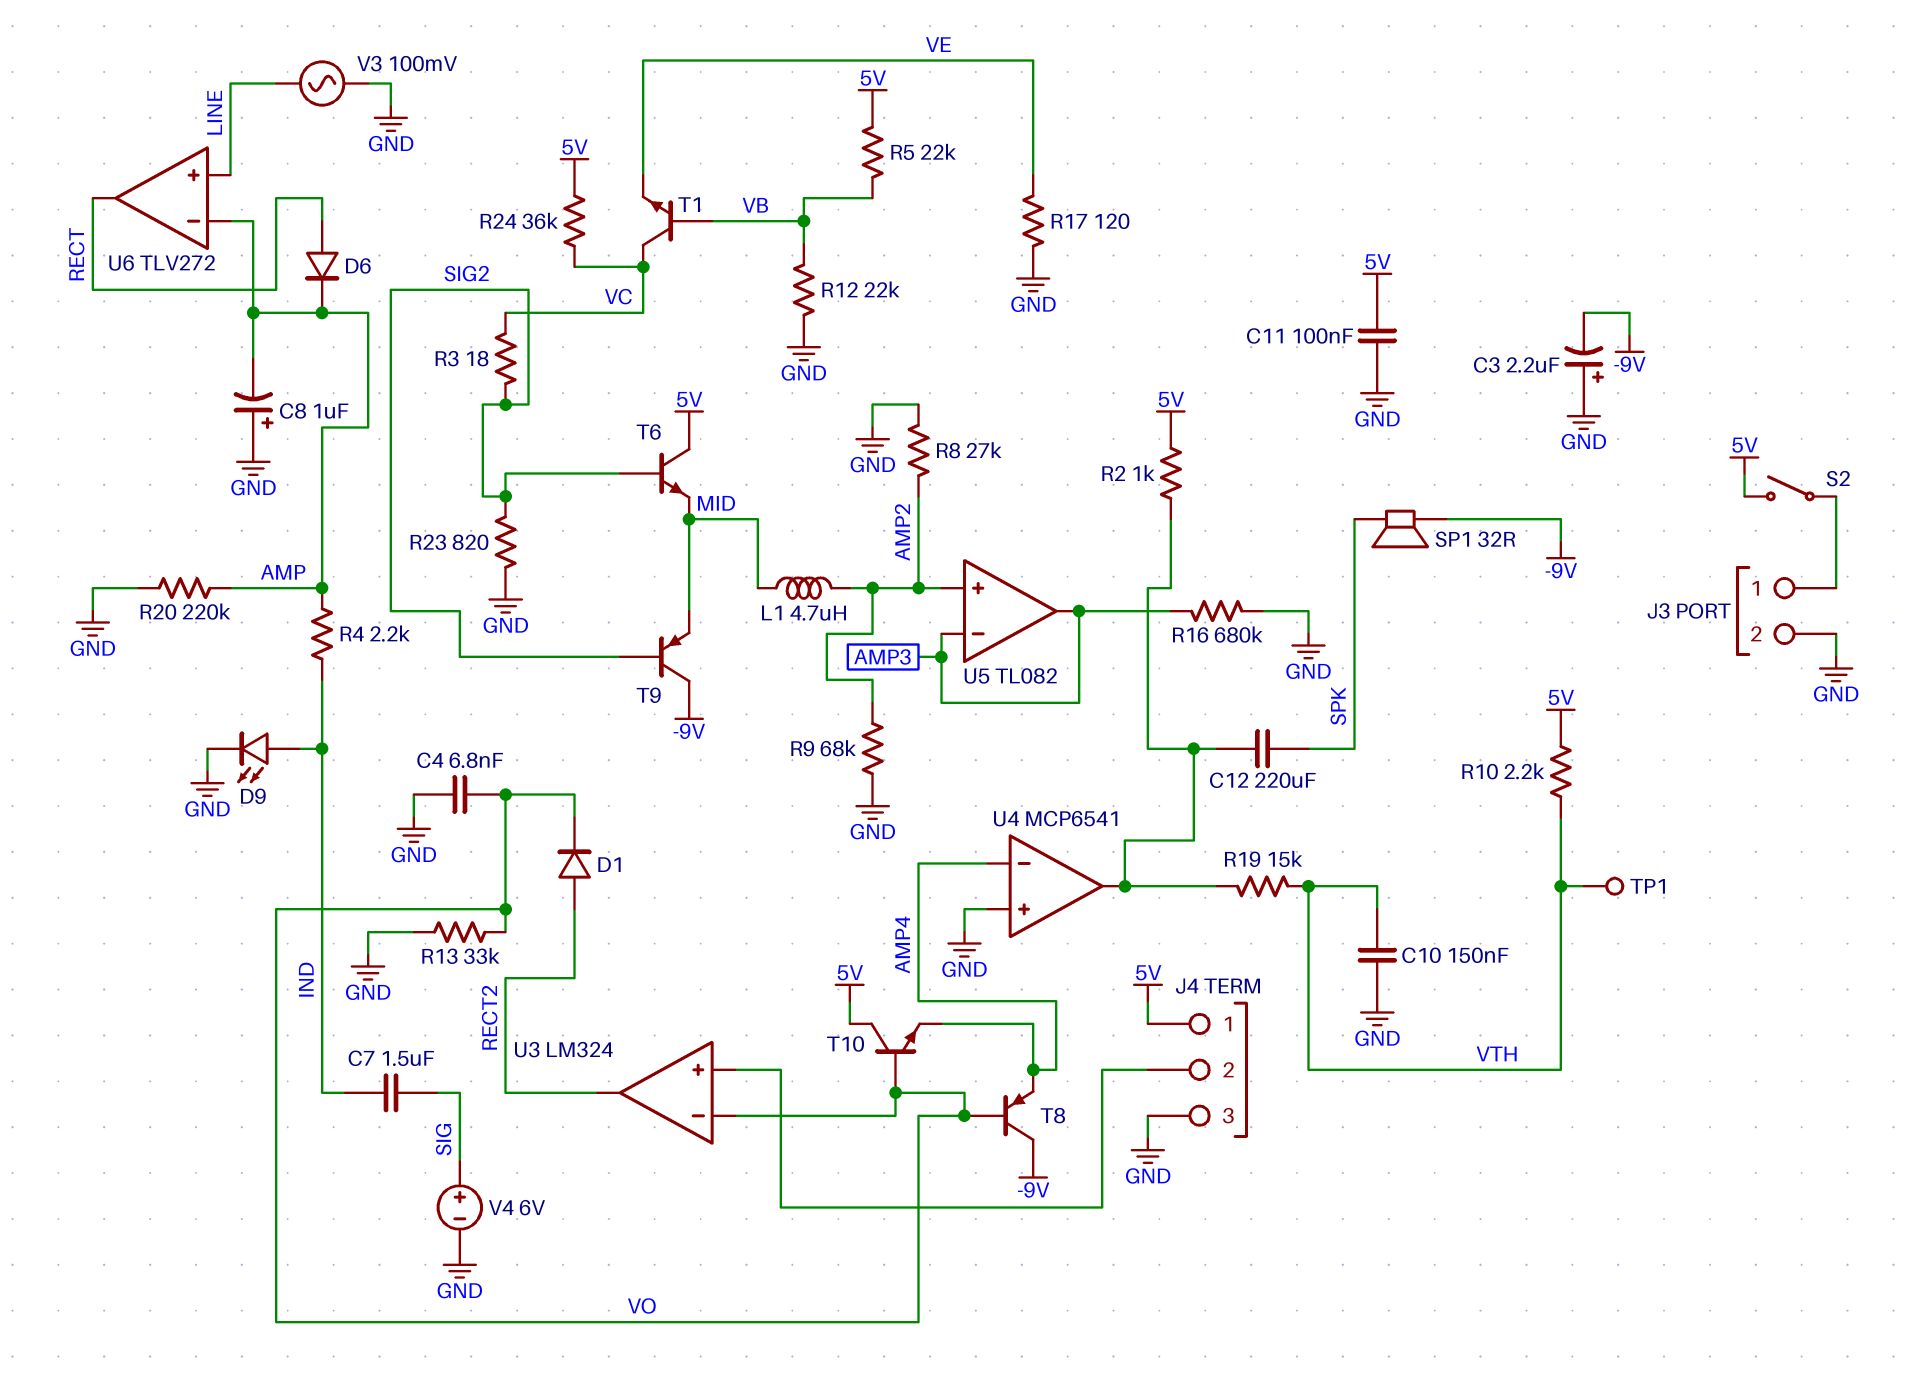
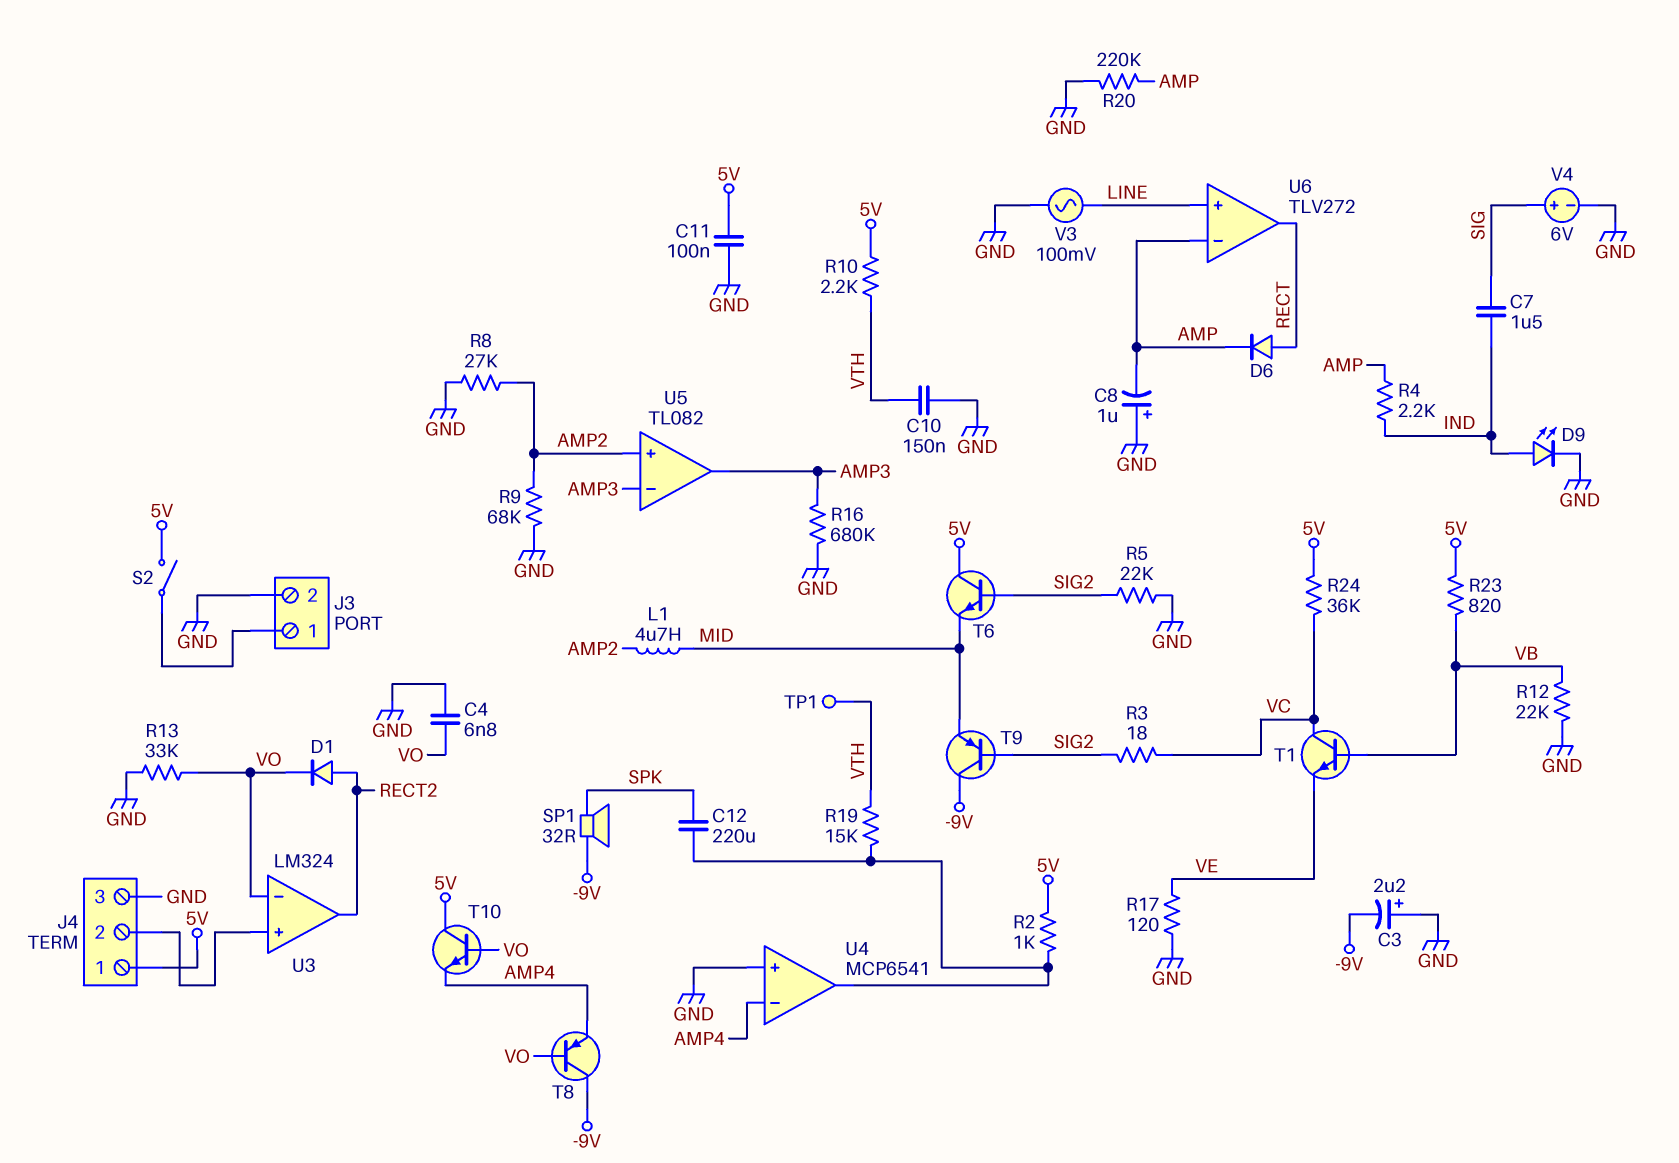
R5: 22k (5V, VB) -> 22k (GND, SIG2)
R23: 820 (GND, SIG2) -> 820 (5V, VB)

